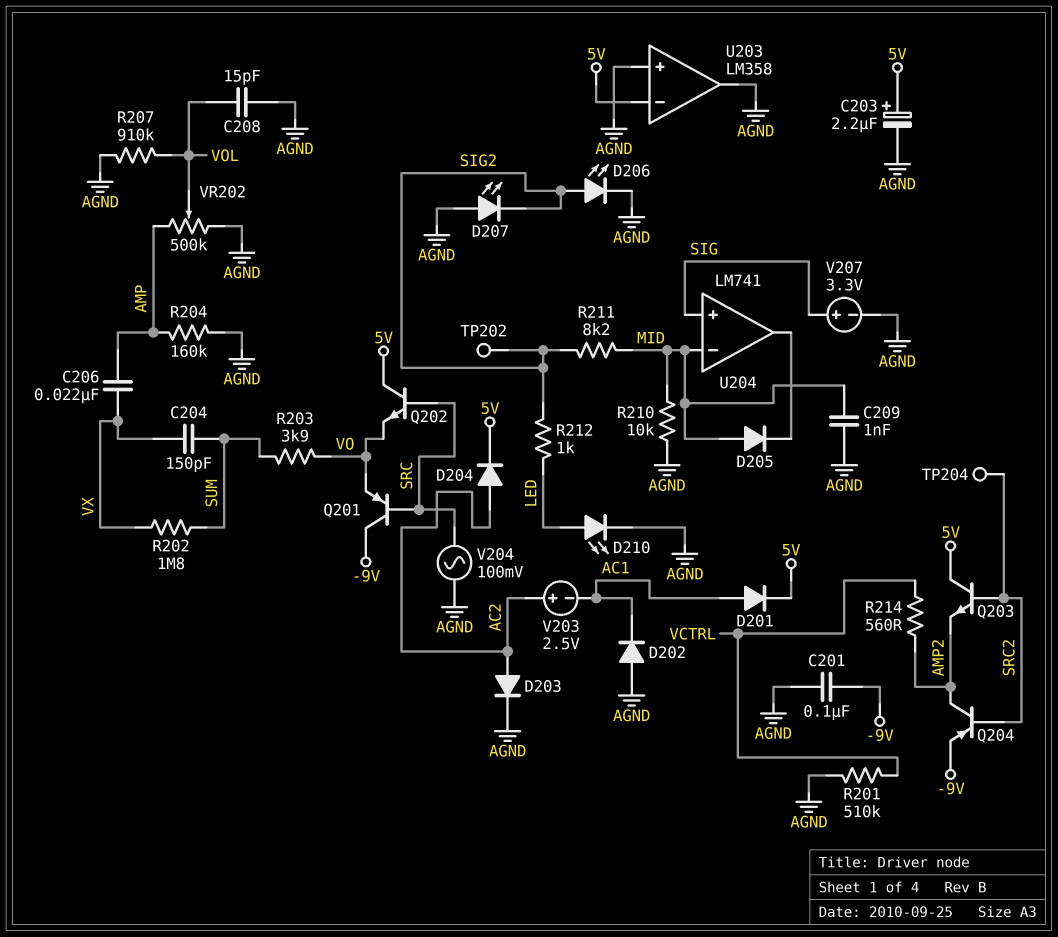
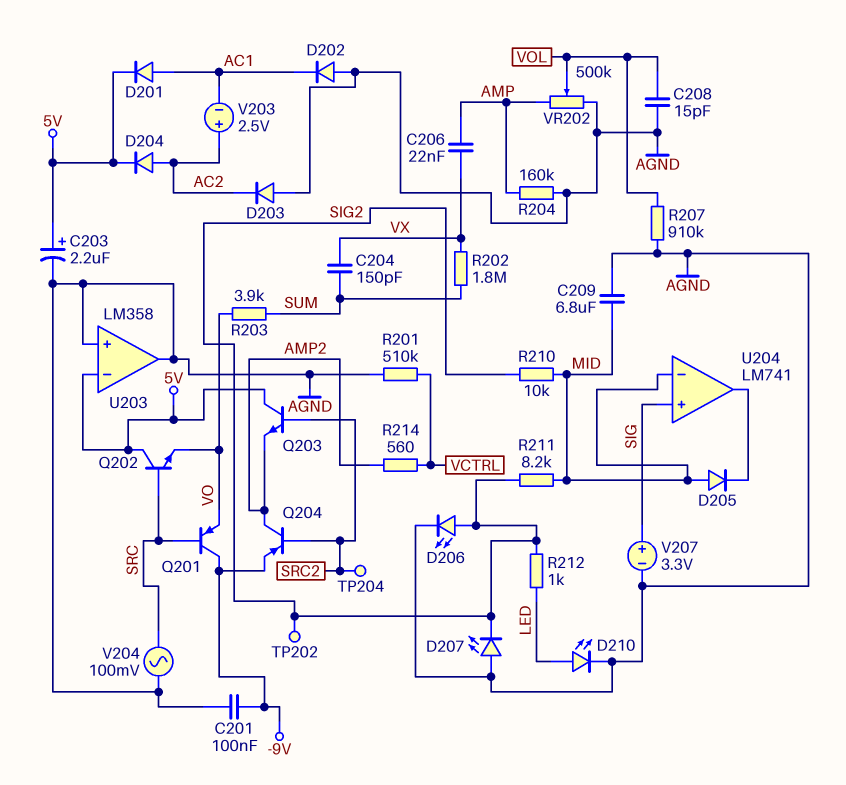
C209: 1nF (AGND, MID) -> 6.8uF (AGND, MID)
D203: diode (A AC2, K AGND) -> diode (A AGND, K AC2)
R210: 10k (AGND, MID) -> 10k (MID, SIG2)

